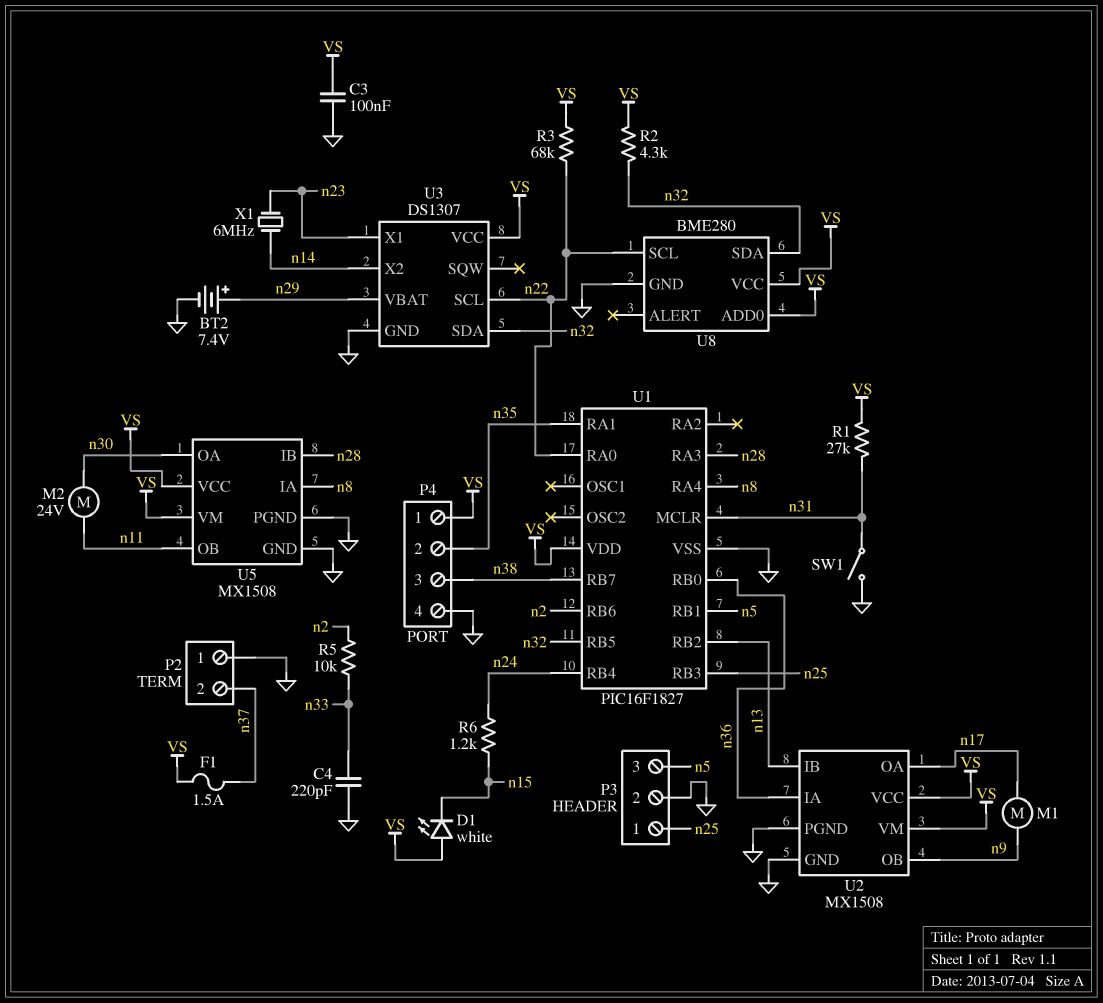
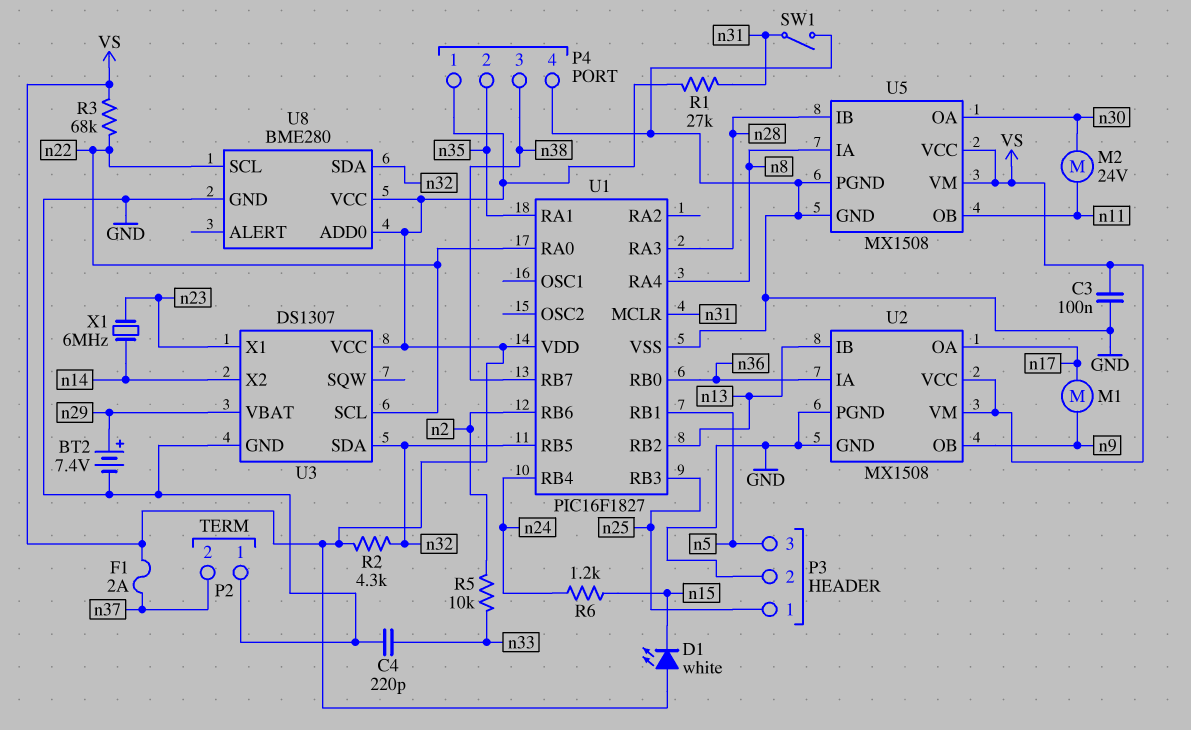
F1: 1.5A (VS, n37) -> 2A (VS, n37)

